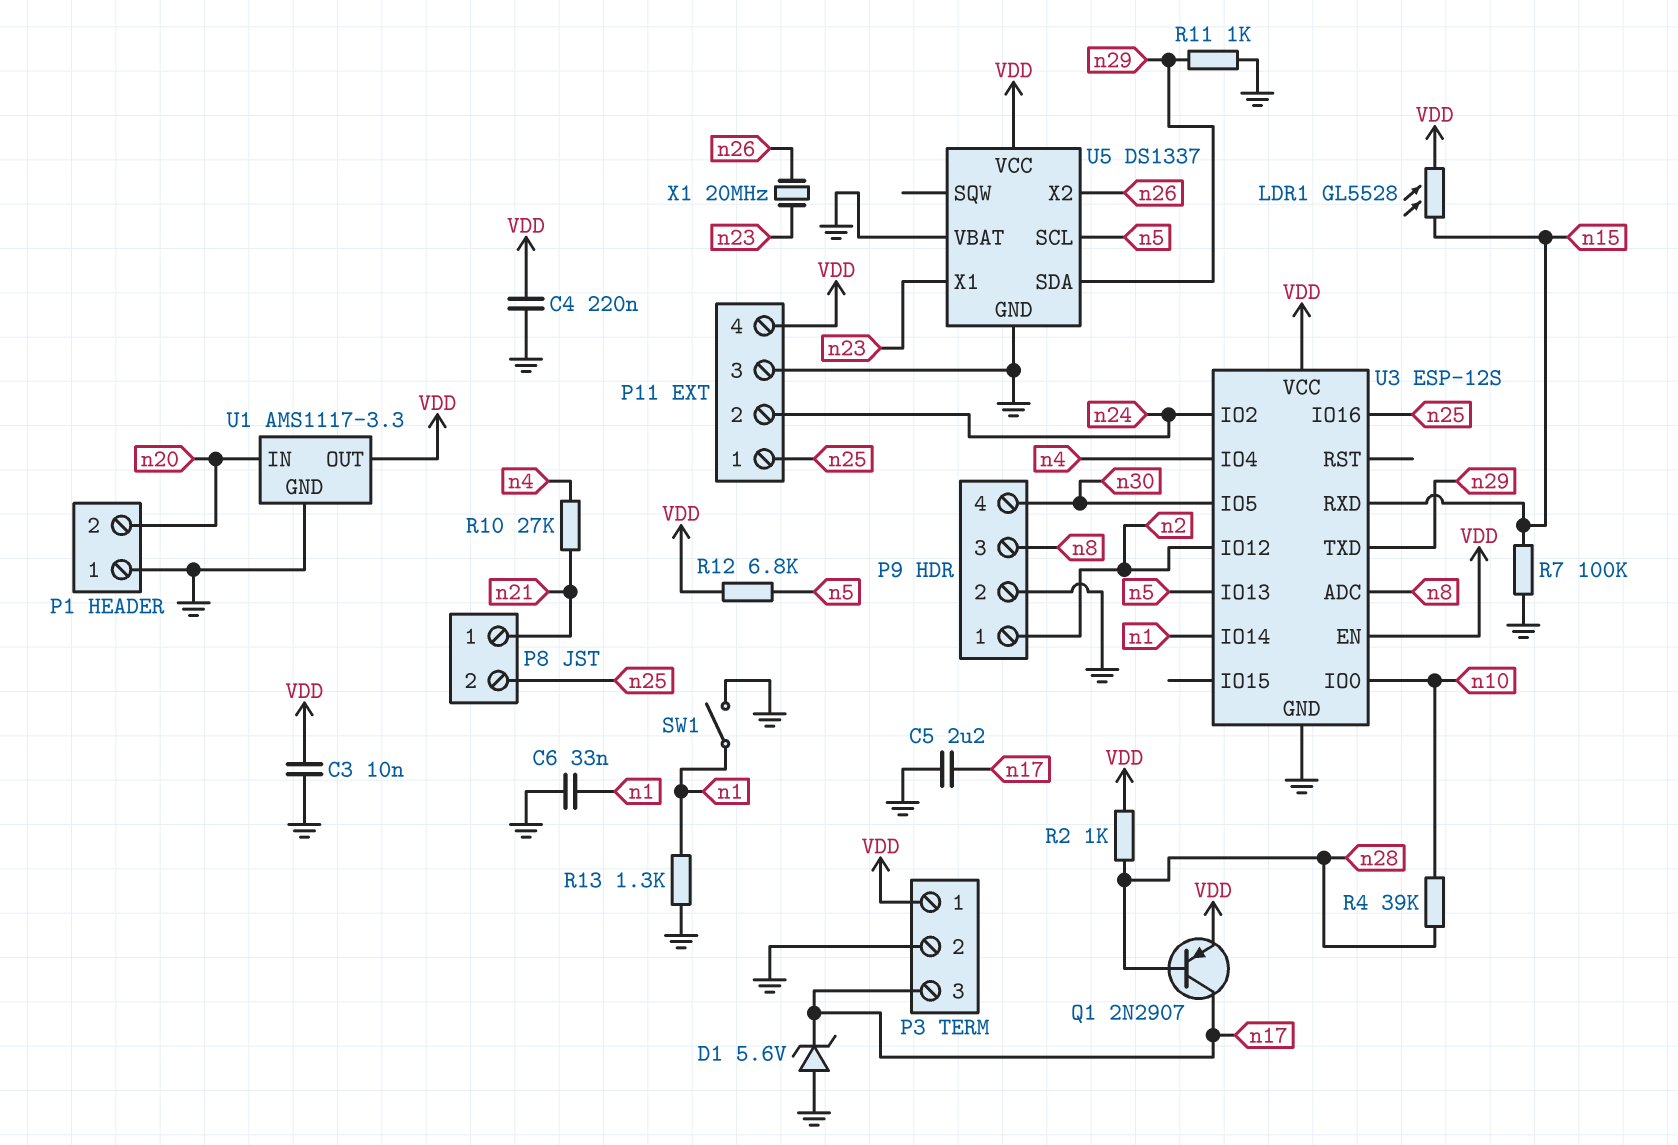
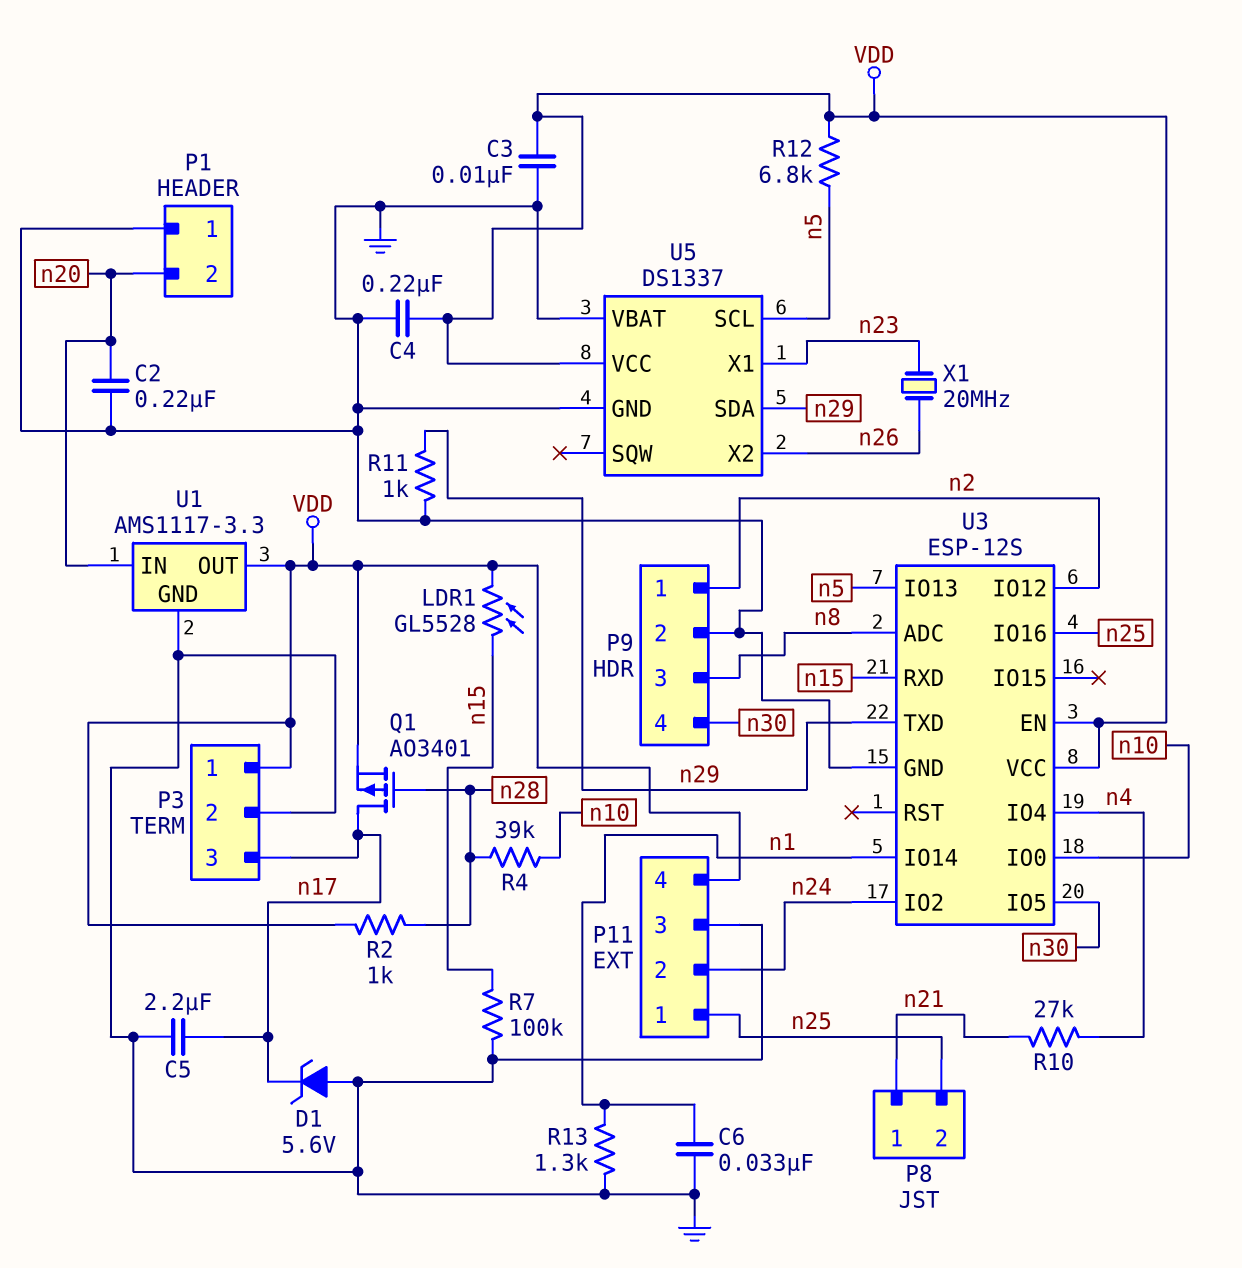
C2: none -> 220nF (GND, n20)
Q1: PNP 2N2907 (B n28, C n17, E VDD) -> PMOS AO3401 (G n28, D n17, S VDD)
SW1: switch (GND, n1) -> none

